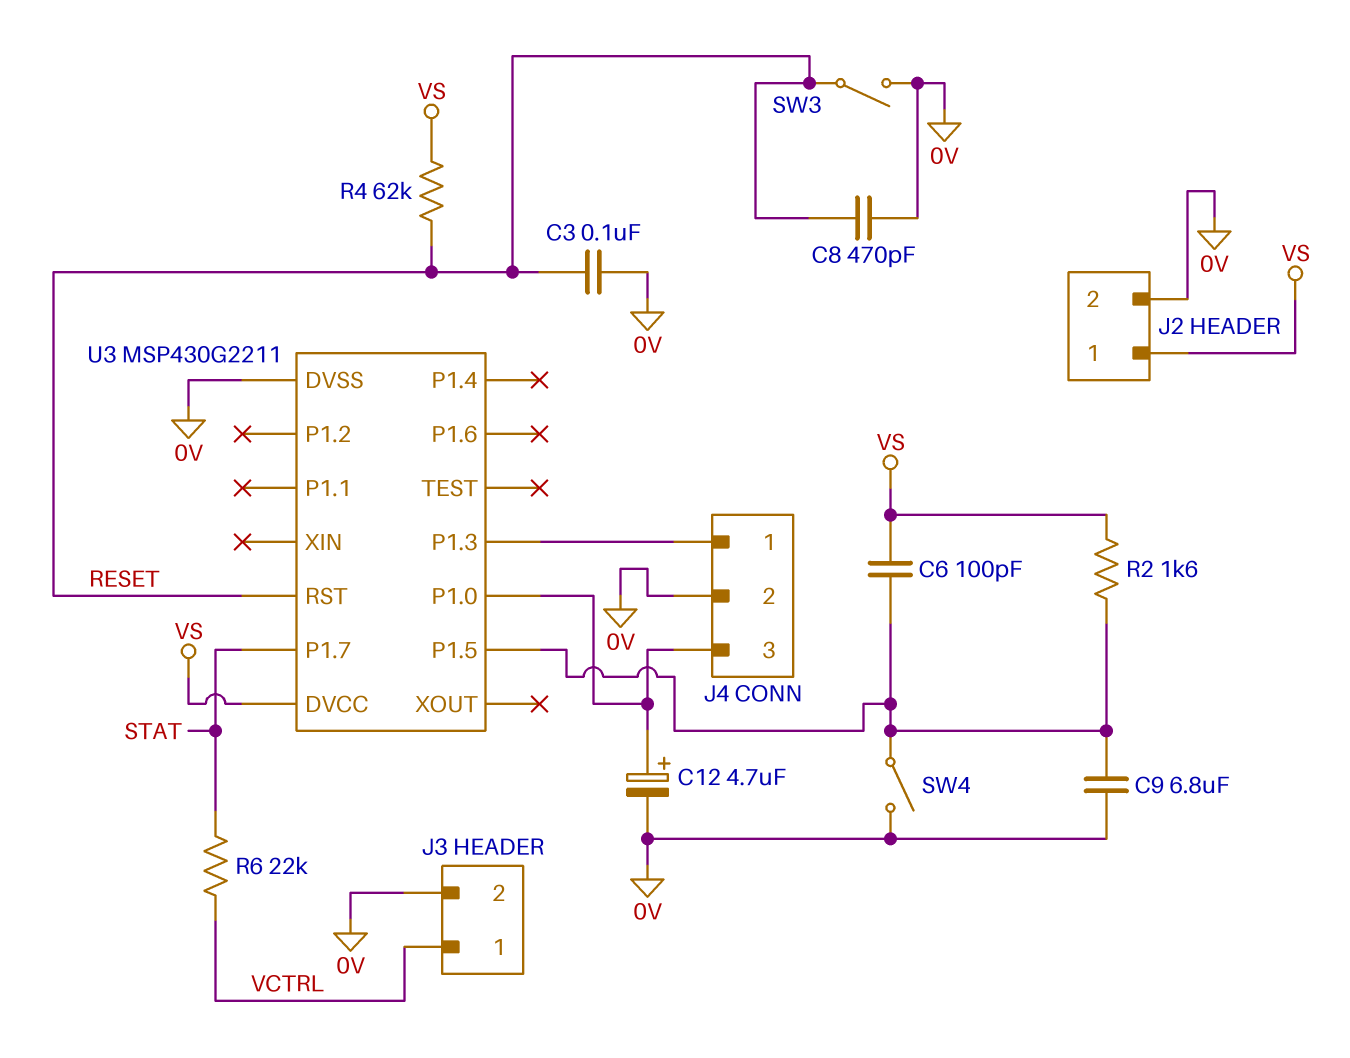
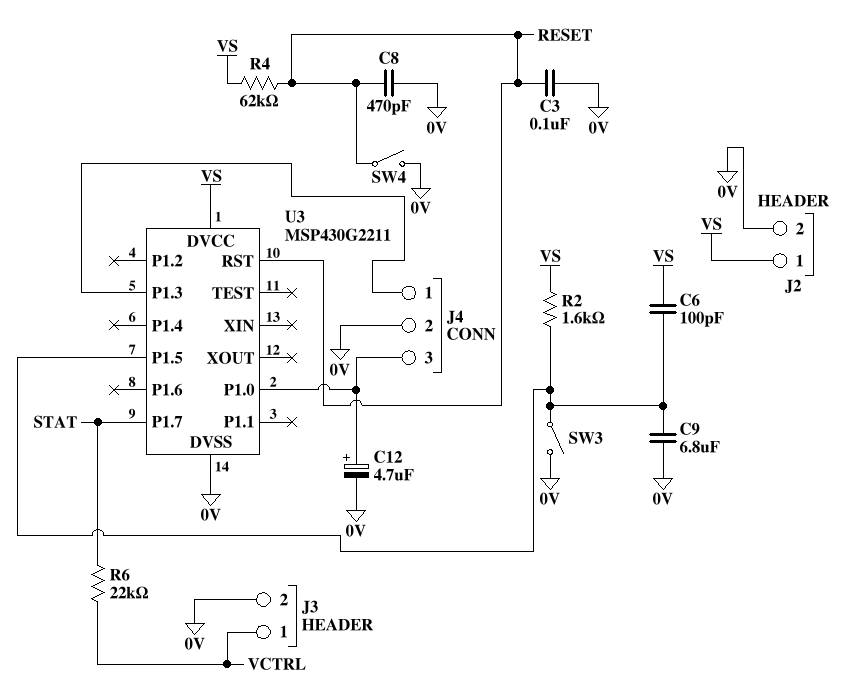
SW3: switch (0V, RESET) -> switch (0V, U3/P1.5)
SW4: switch (0V, U3/P1.5) -> switch (0V, RESET)

